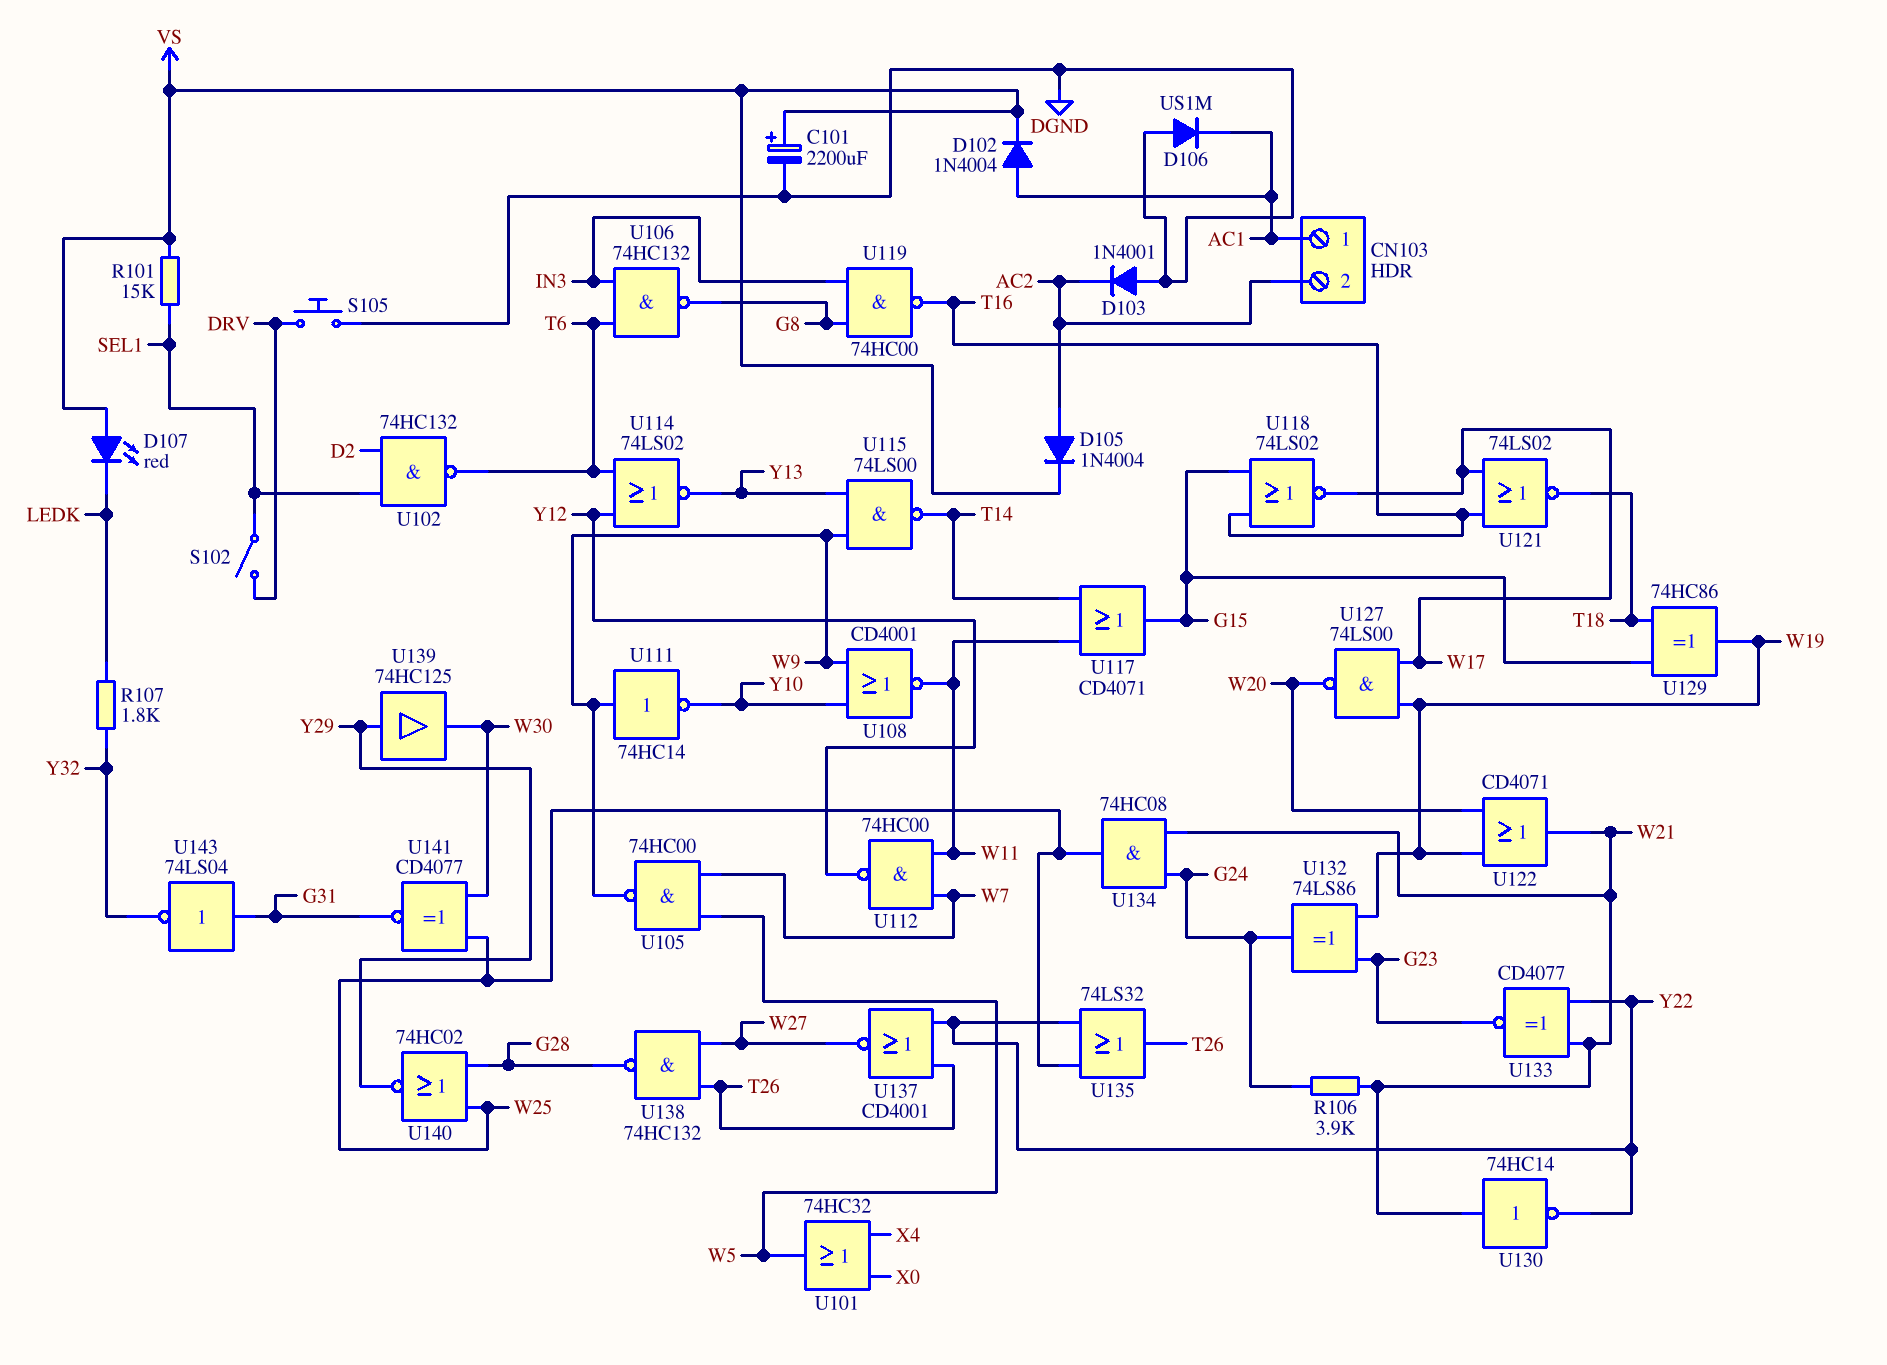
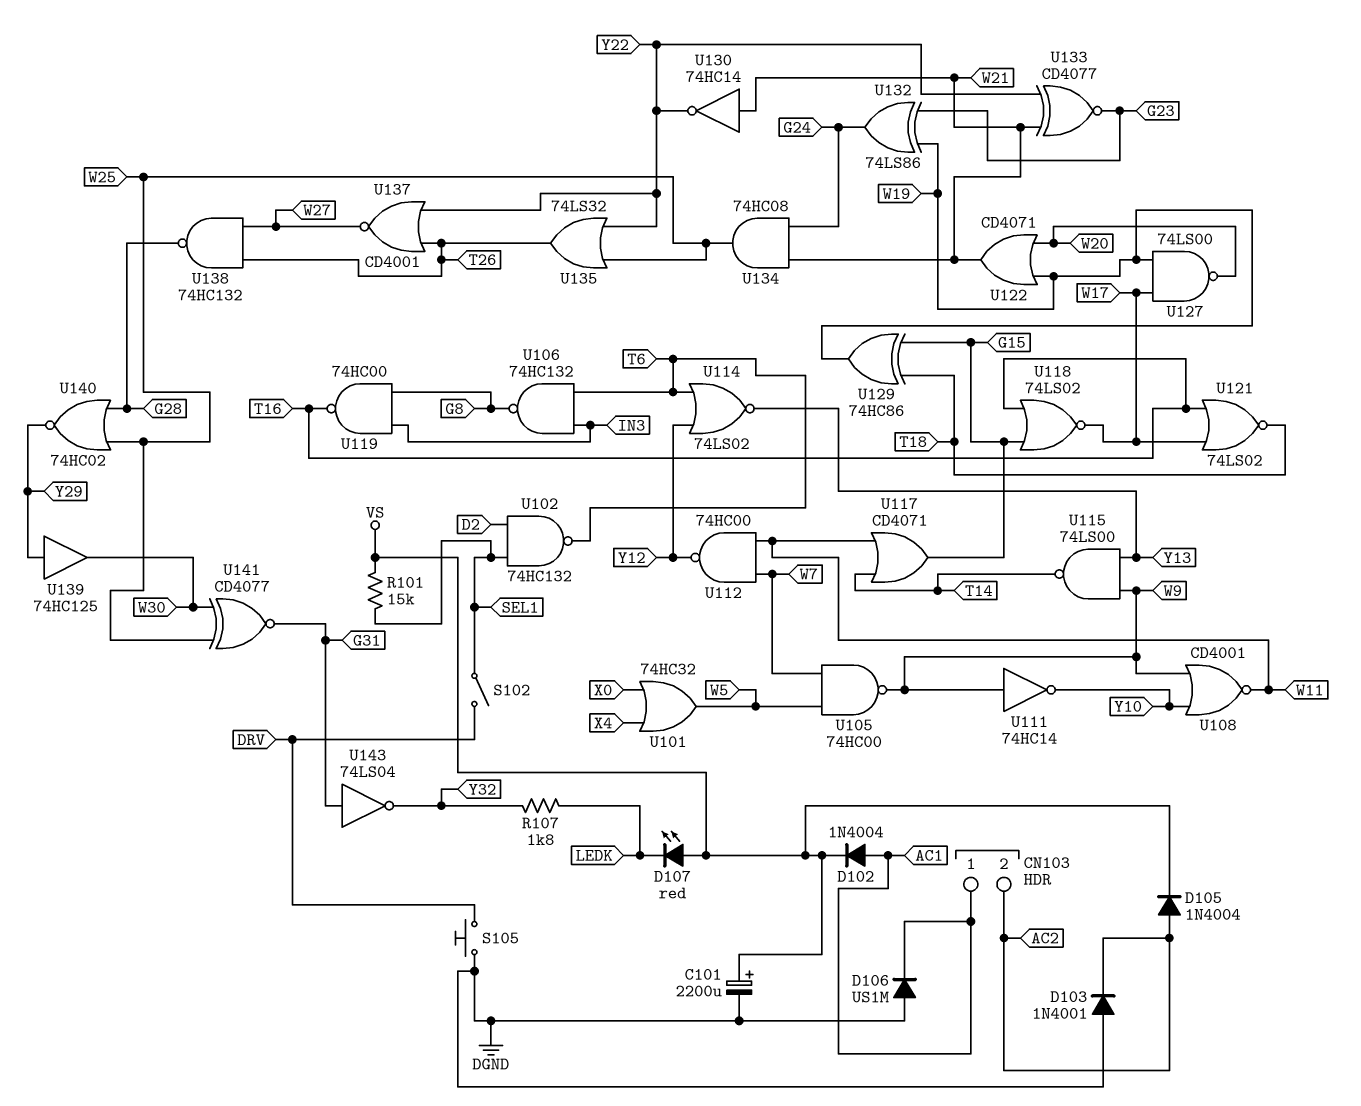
R106: 3.9k (G24, W21) -> none

